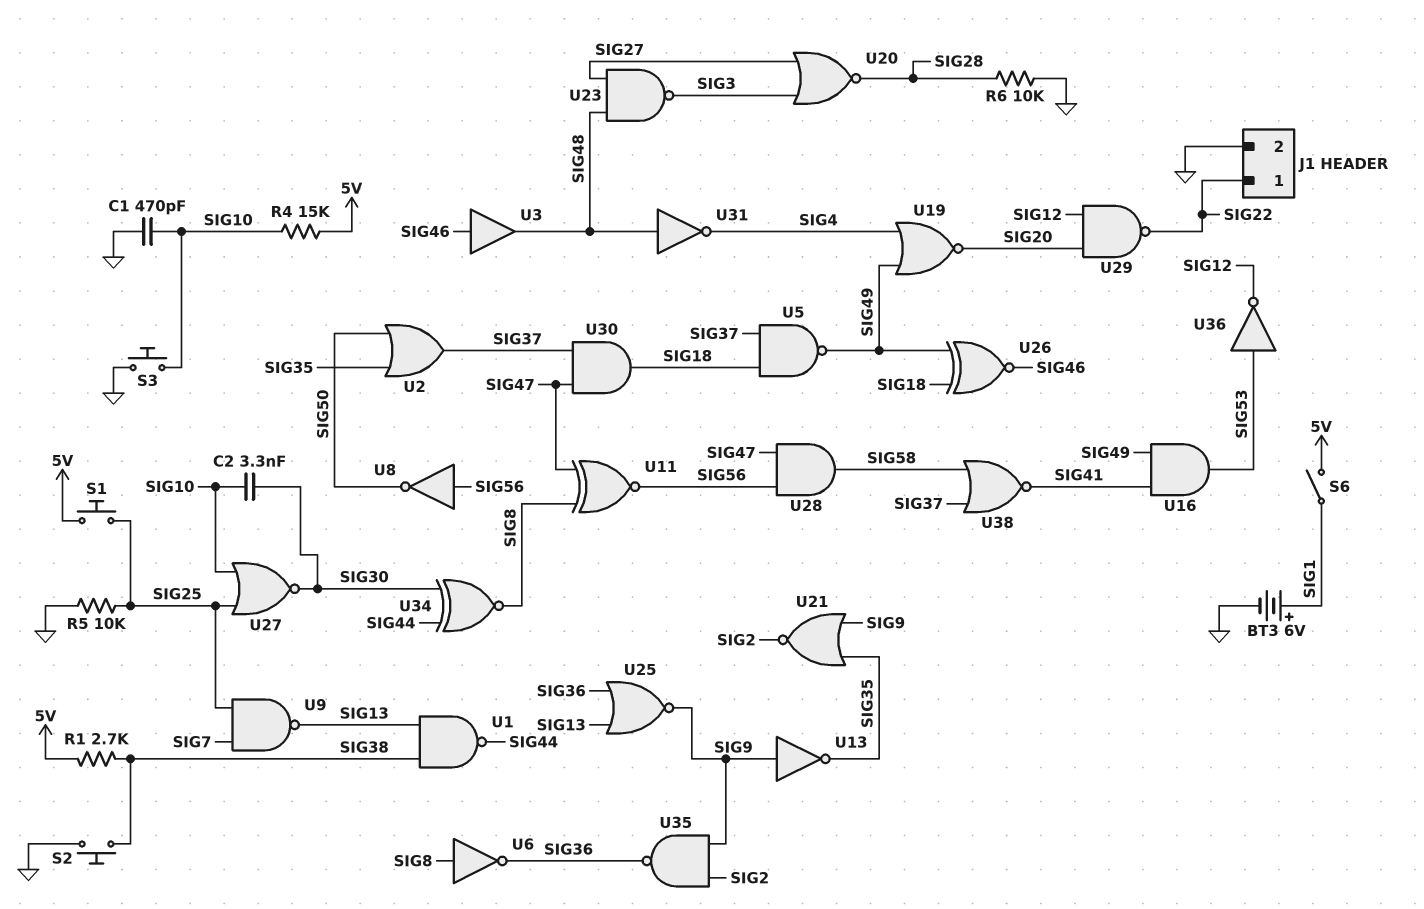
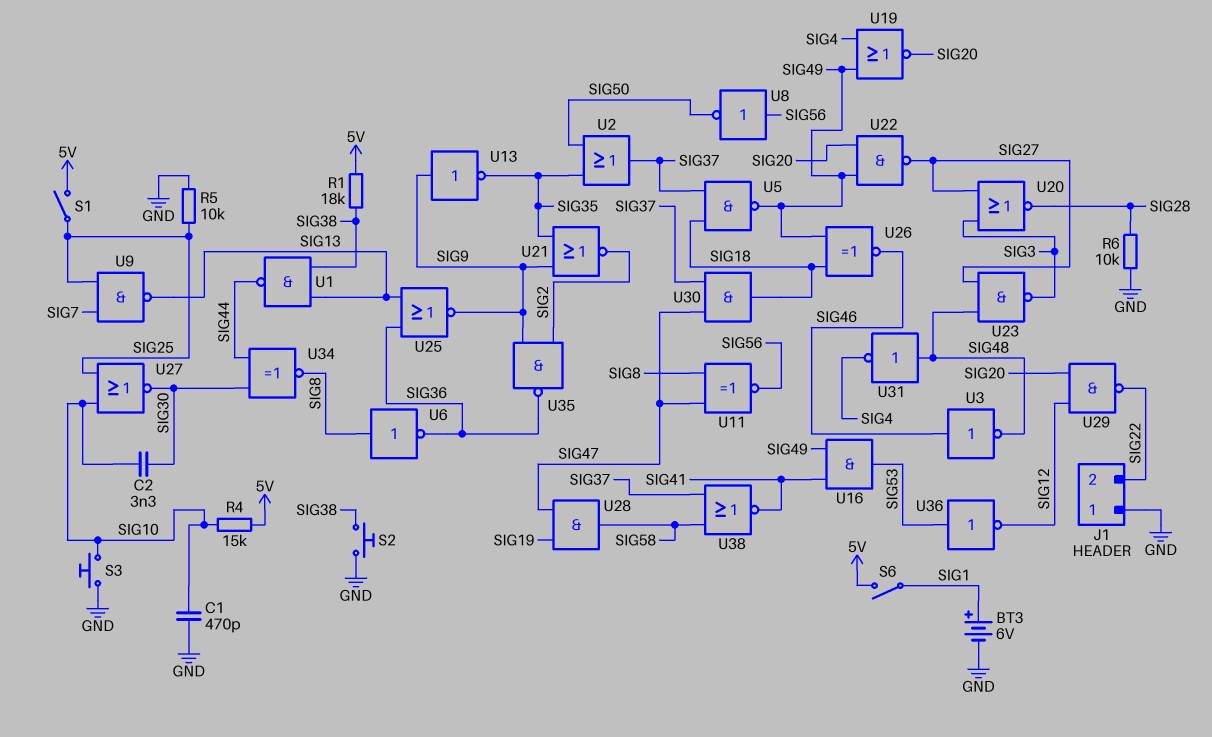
J1 pin 1: SIG22 -> GND
J1 pin 2: GND -> SIG22
R1: 2.7k (5V, SIG38) -> 18k (5V, SIG38)
S1: button (5V, SIG25) -> switch (5V, SIG25)
U3: buffer (in SIG46, out SIG48) -> NOT (in SIG46, out SIG48)
U22: none -> NAND (in SIG20, in SIG49, out SIG27)
U28: AND (in SIG47, in SIG56, out SIG58) -> AND (in SIG19, in SIG47, out SIG58)

